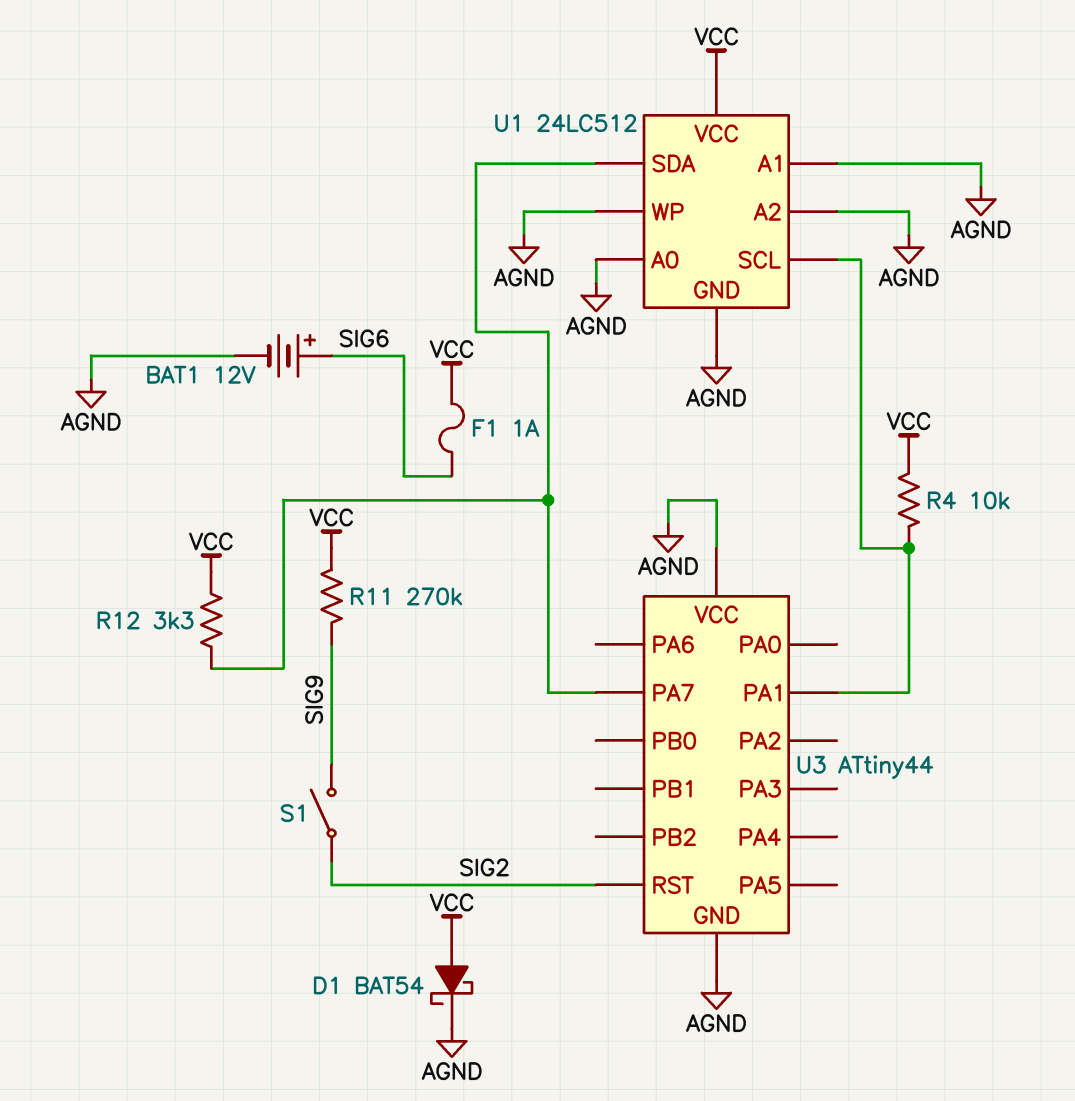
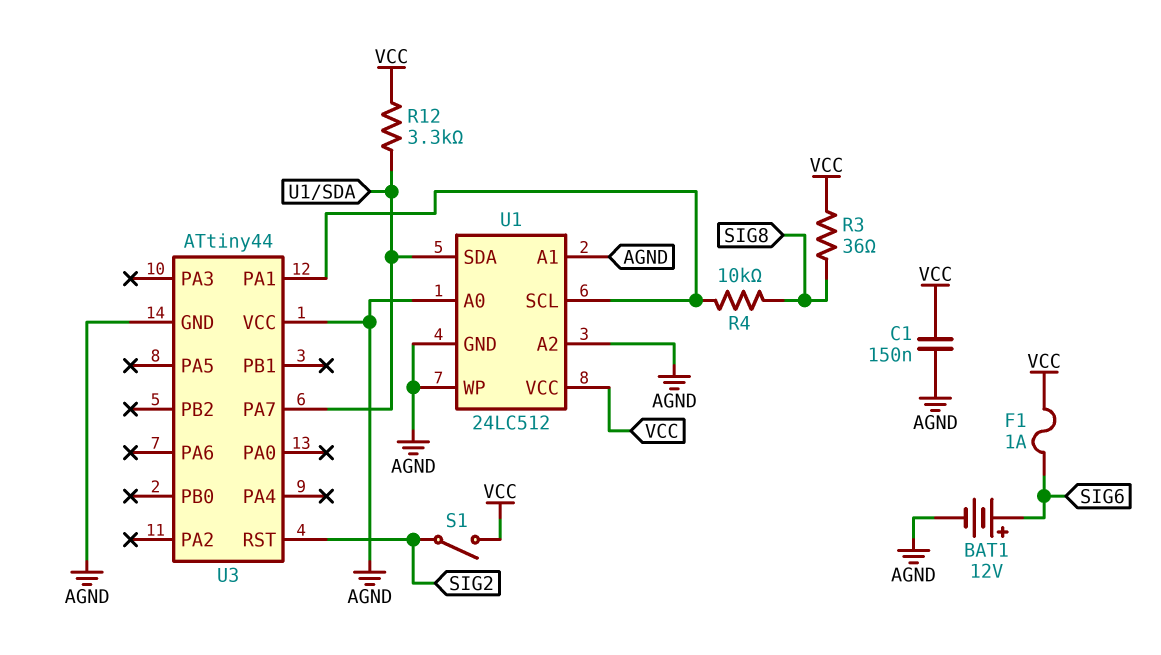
C1: none -> 150nF (AGND, VCC)
D1: schottky BAT54 (A VCC, K AGND) -> none
R3: none -> 36 (SIG8, VCC)
R4: 10k (U1/SCL, VCC) -> 10k (SIG8, U1/SCL)
R11: 270k (SIG9, VCC) -> none
S1: switch (SIG2, SIG9) -> switch (SIG2, VCC)

